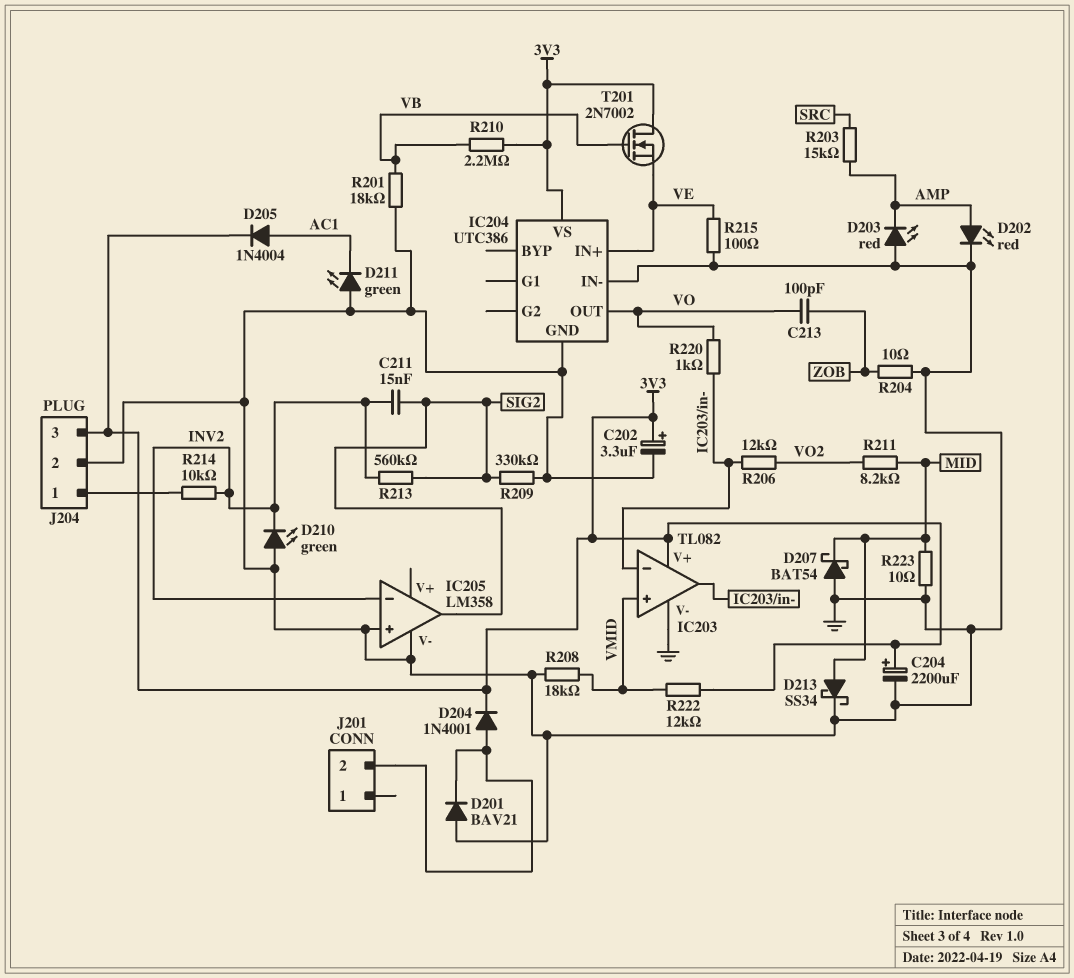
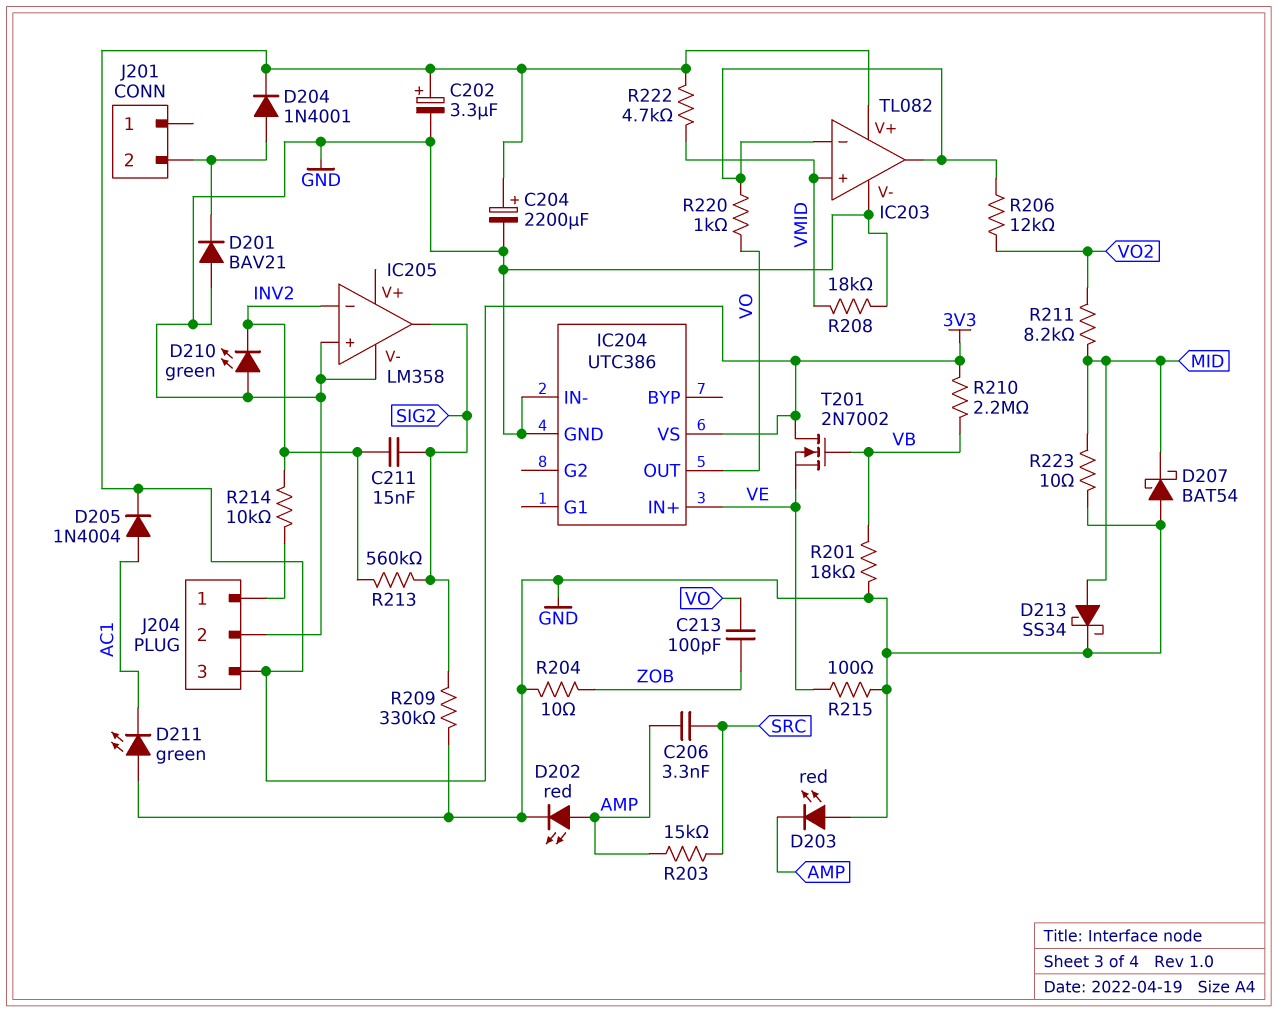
C206: none -> 3.3nF (AMP, SRC)
R222: 12k (3V3, VMID) -> 4.7k (3V3, VMID)

